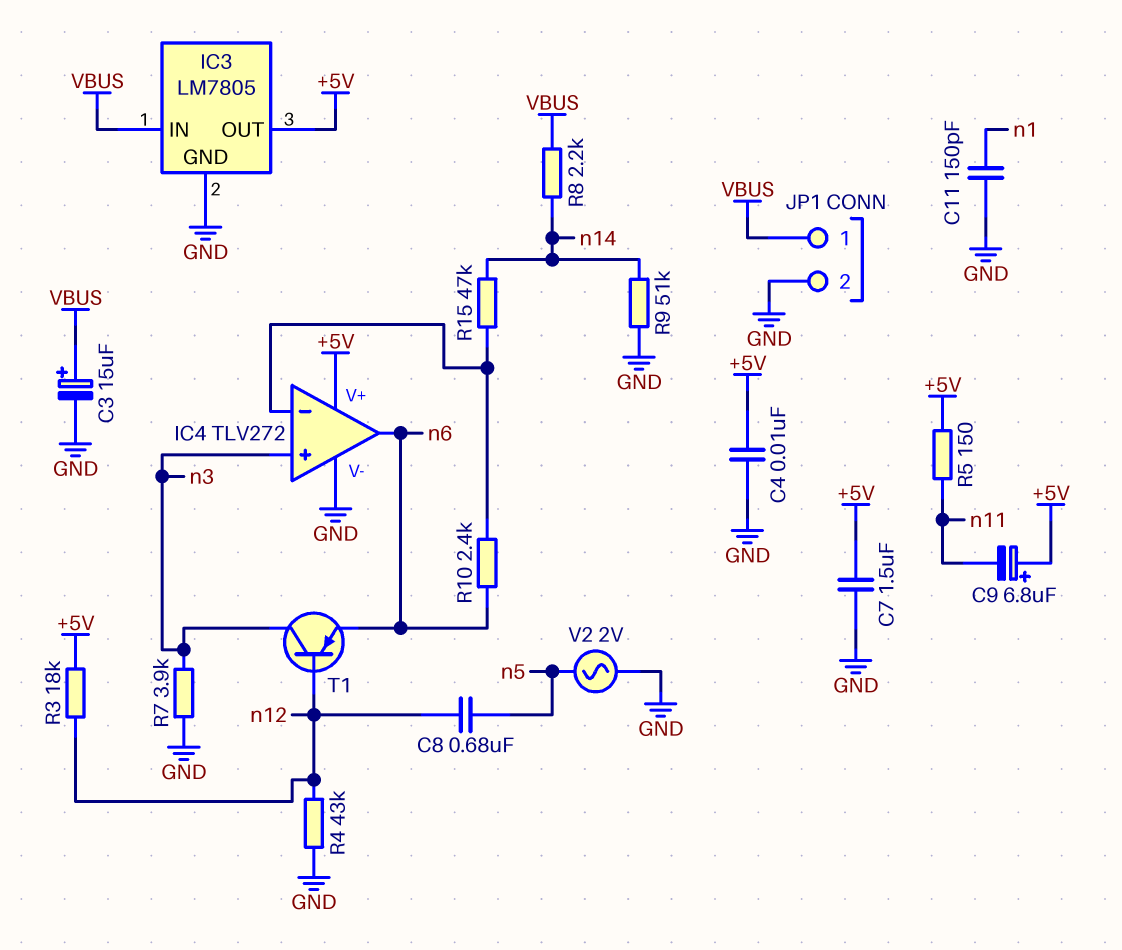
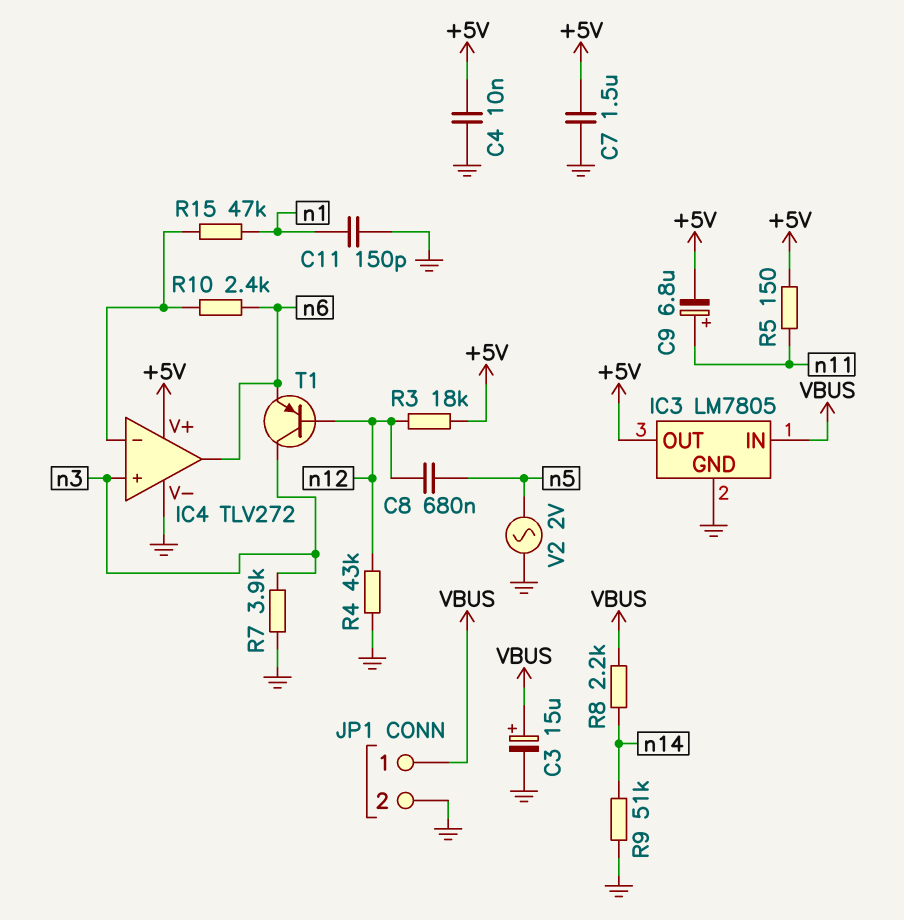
C9: 6.8uF (plus +5V, minus n11) -> 6.8uF (plus n11, minus +5V)
R15: 47k (IC4/in-, n14) -> 47k (IC4/in-, n1)

